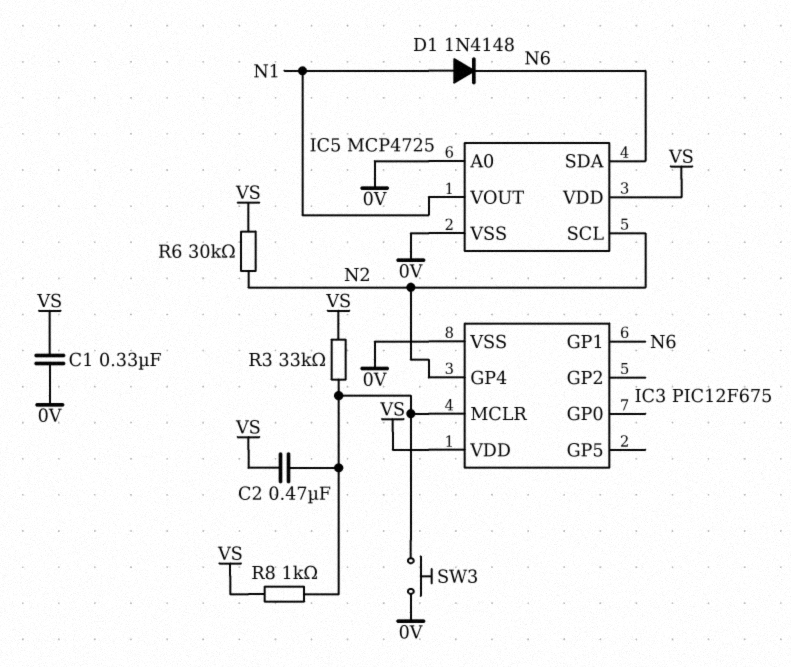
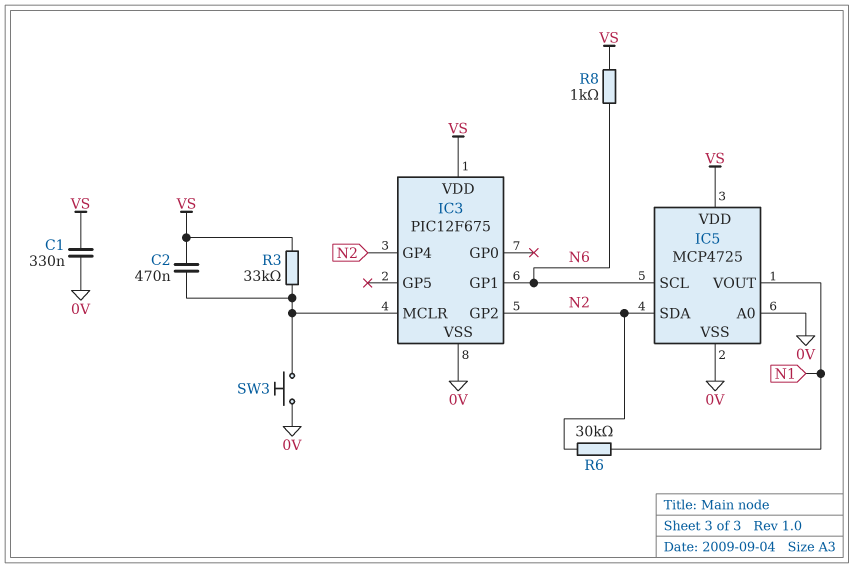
D1: diode 1N4148 (A N1, K N6) -> none
IC3 pin GP2: none -> N2
IC5 pin SCL: N2 -> N6
IC5 pin SDA: N6 -> N2
R6: 30k (N2, VS) -> 30k (N1, N2)
R8: 1k (IC3/MCLR, VS) -> 1k (N6, VS)

